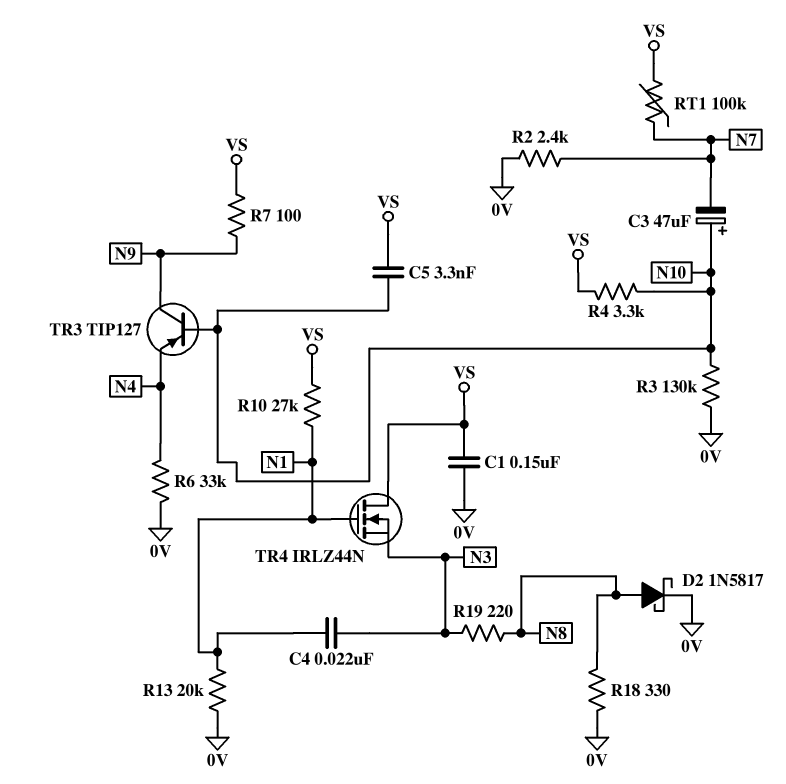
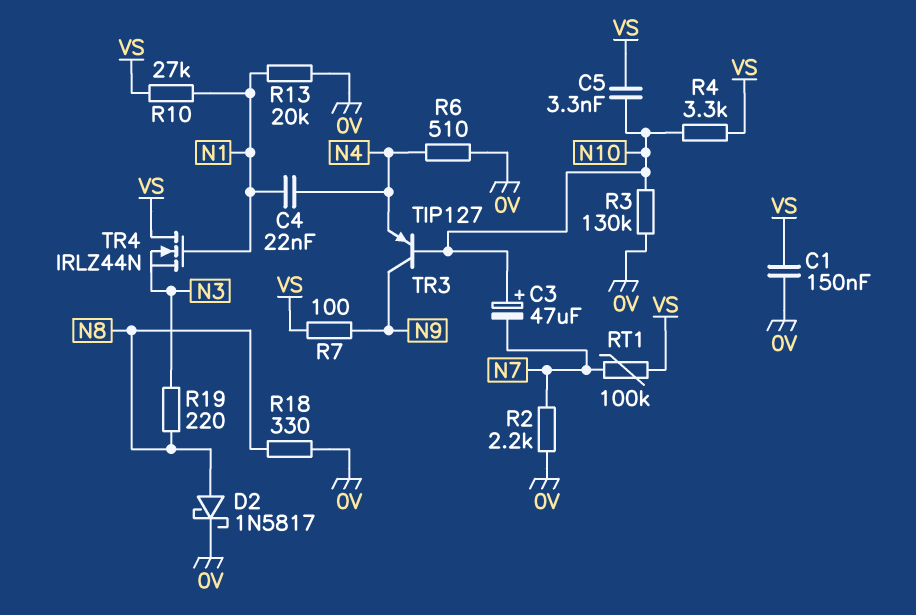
C4: 22nF (N1, N3) -> 22nF (N1, N4)
R2: 2.4k (0V, N7) -> 2.2k (0V, N7)
R6: 33k (0V, N4) -> 510 (0V, N4)

